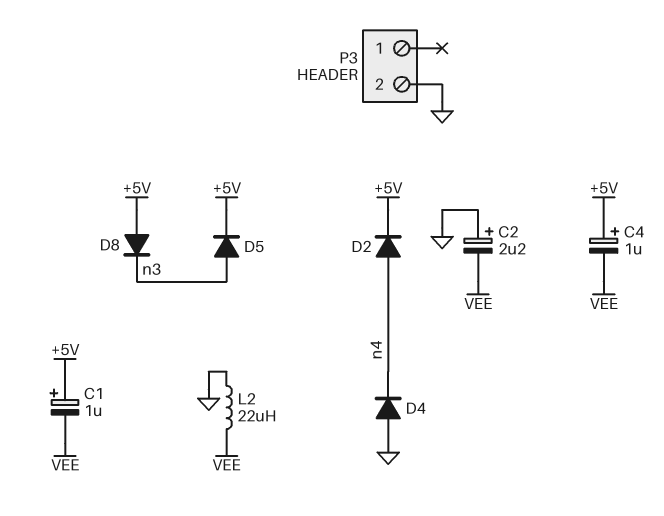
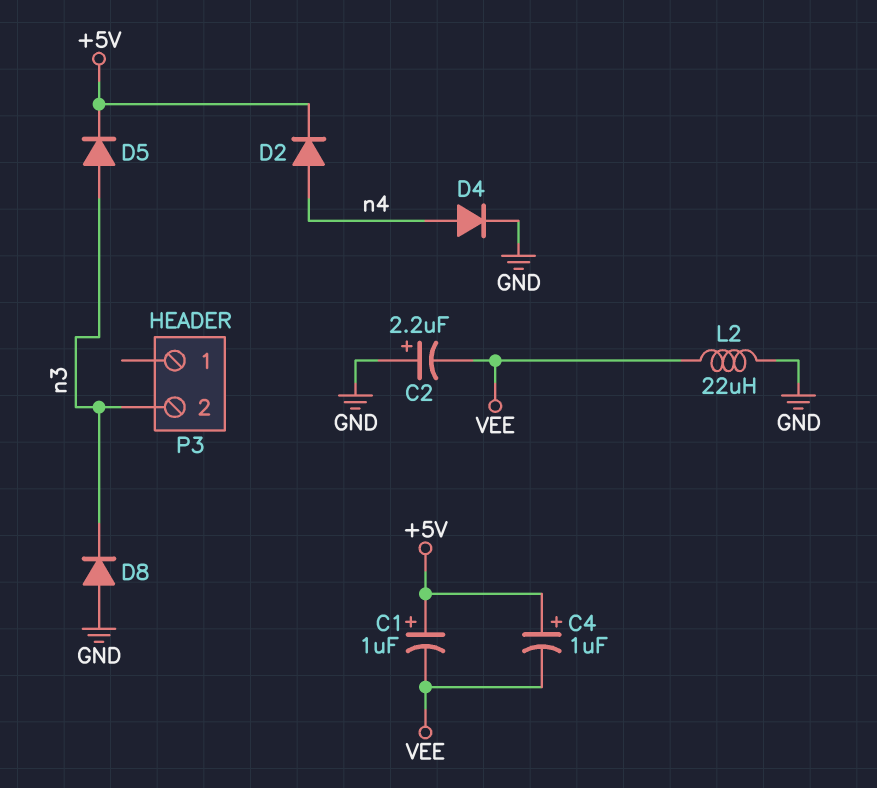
D4: diode (A GND, K n4) -> diode (A n4, K GND)
D8: diode (A +5V, K n3) -> diode (A GND, K n3)
P3 pin 2: GND -> n3

